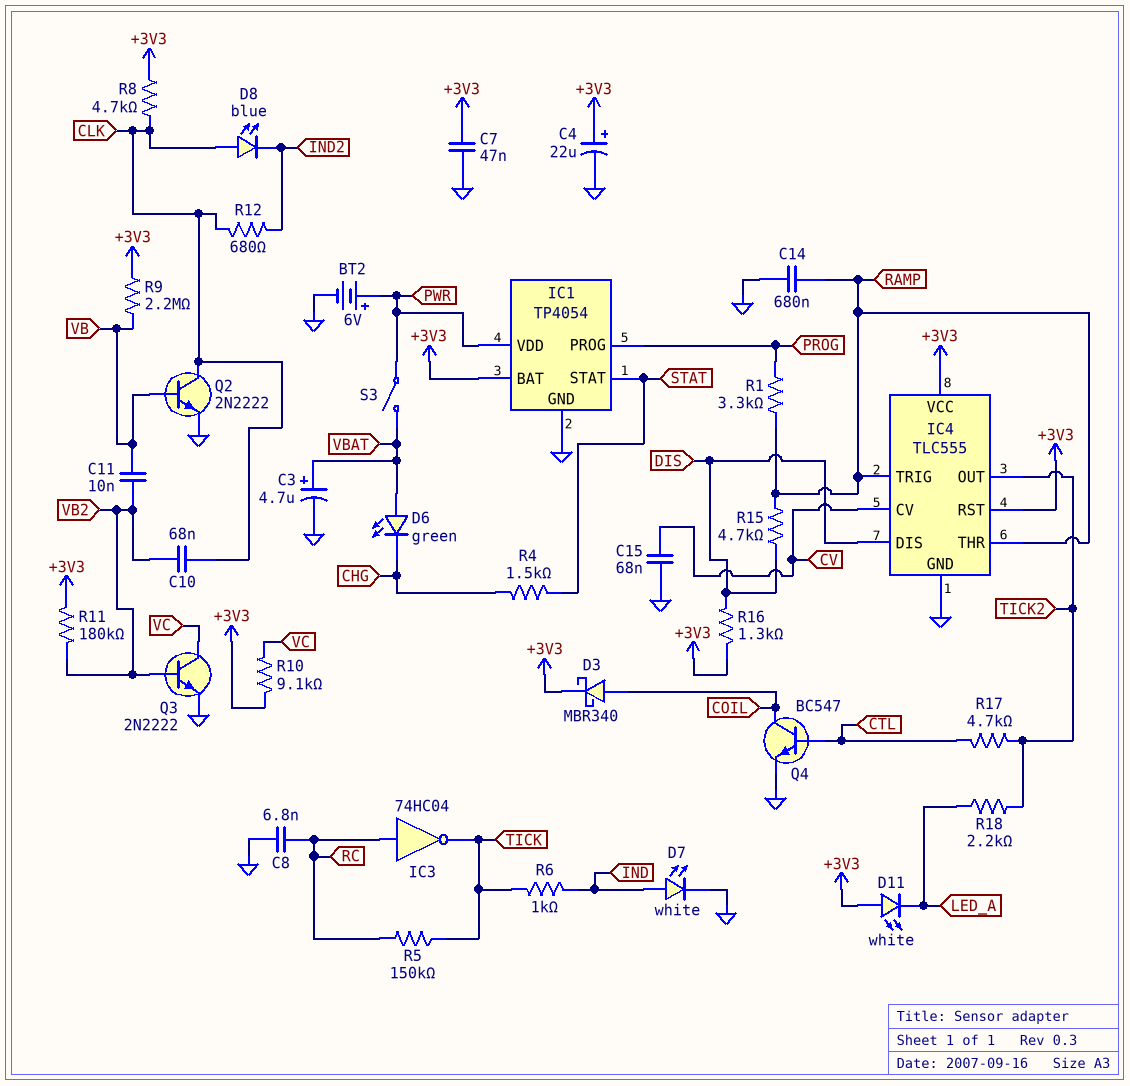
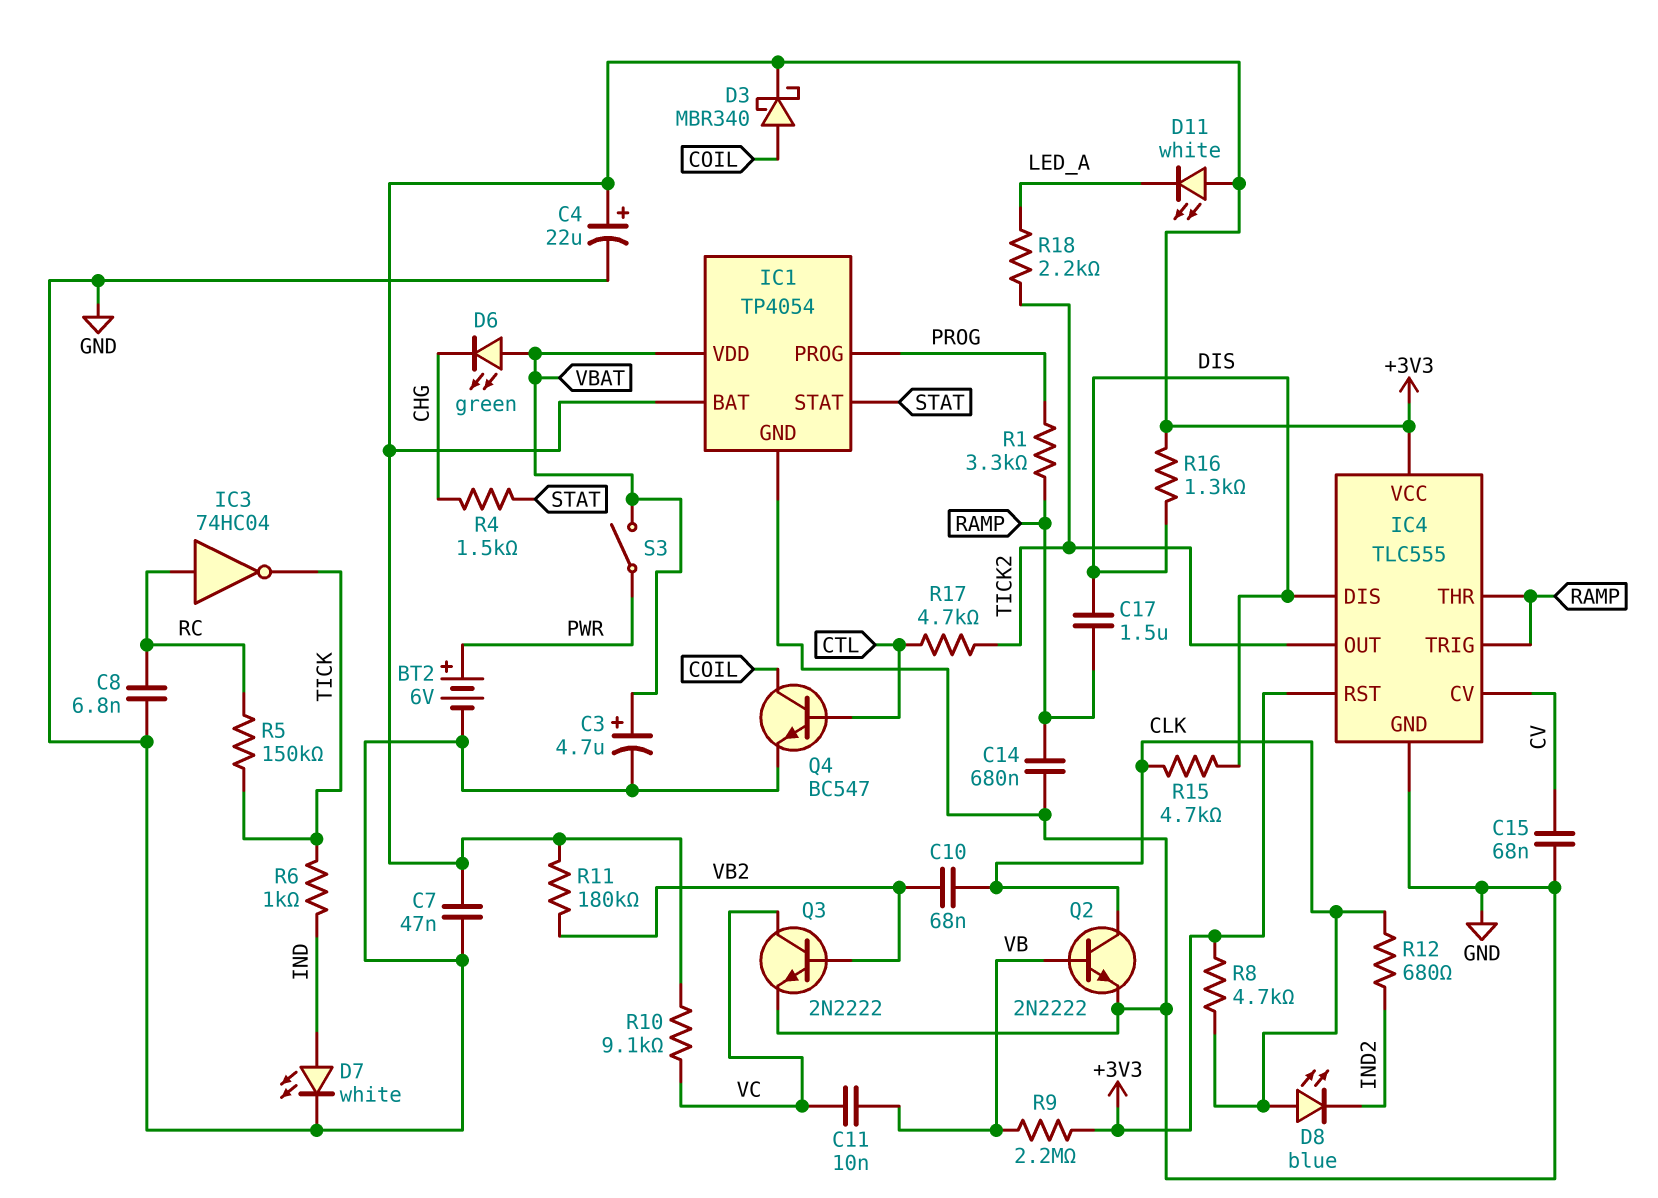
C11: 10nF (VB, VB2) -> 10nF (VB, VC)
C17: none -> 1.5uF (DIS, RAMP)
IC1 pin VDD: PWR -> VBAT
R15: 4.7k (DIS, RAMP) -> 4.7k (CLK, DIS)

